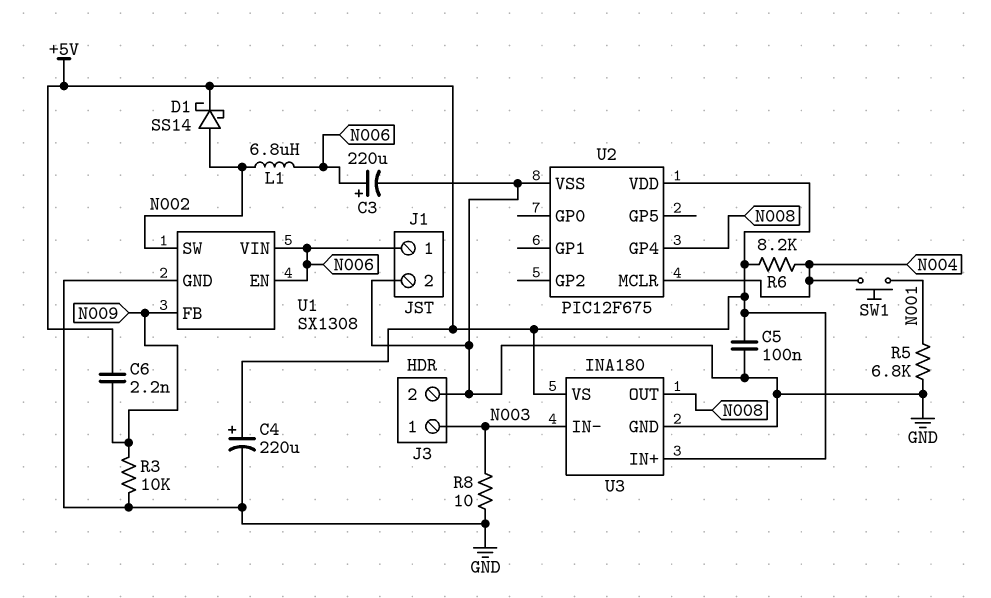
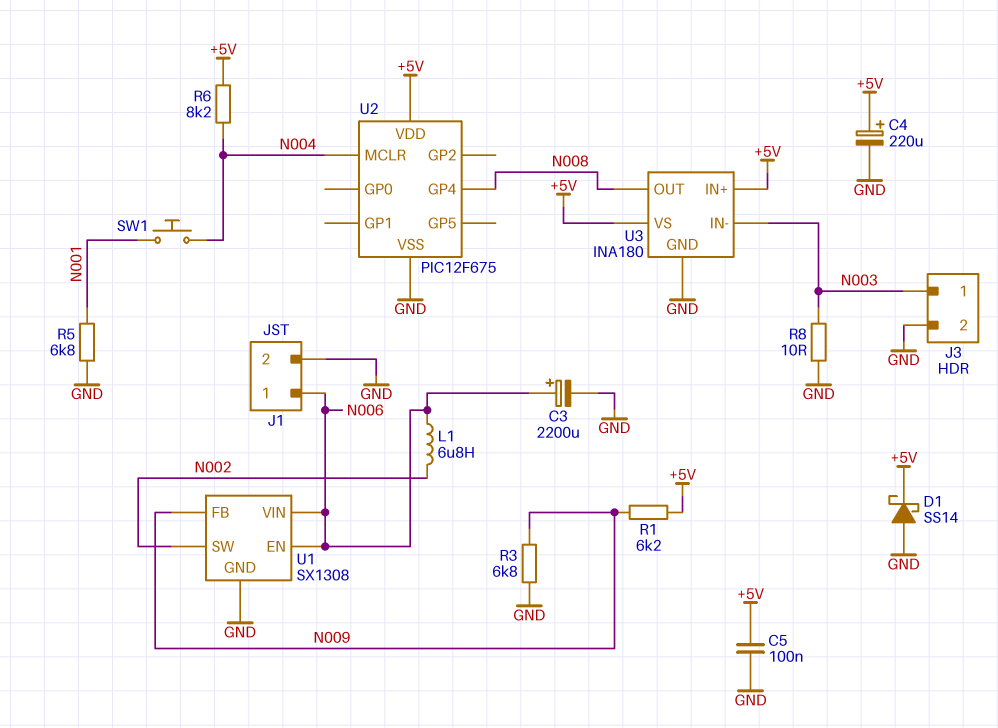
C3: 220uF (plus N006, minus GND) -> 2200uF (plus N006, minus GND)
C6: 2.2nF (+5V, N009) -> none
D1: schottky SS14 (A N002, K +5V) -> schottky SS14 (A GND, K +5V)
R1: none -> 6.2k (+5V, N009)
R3: 10k (GND, N009) -> 6.8k (GND, N009)

